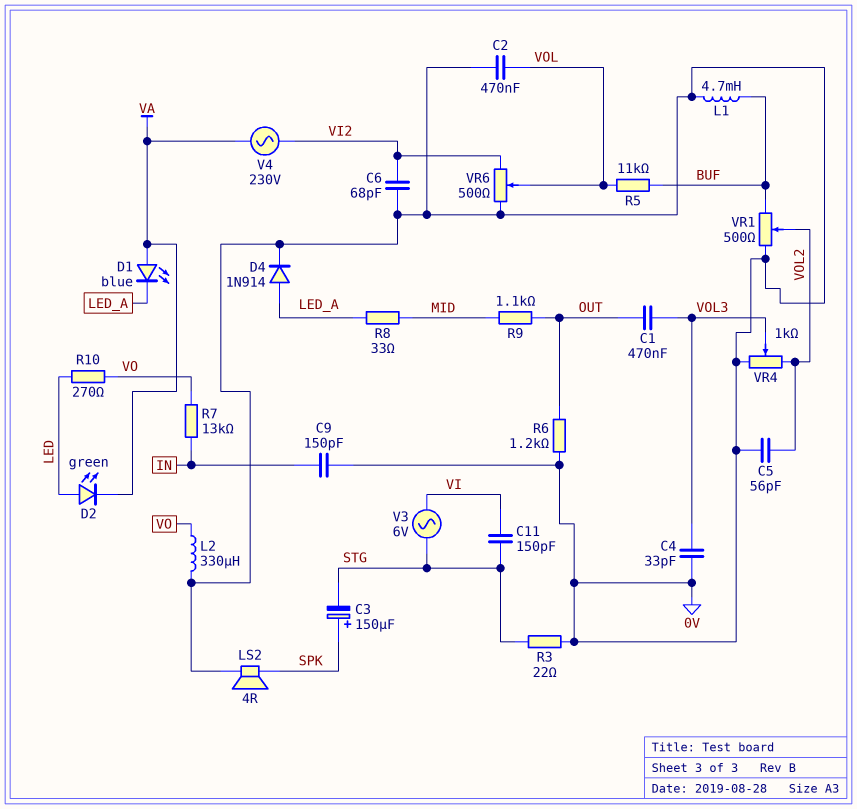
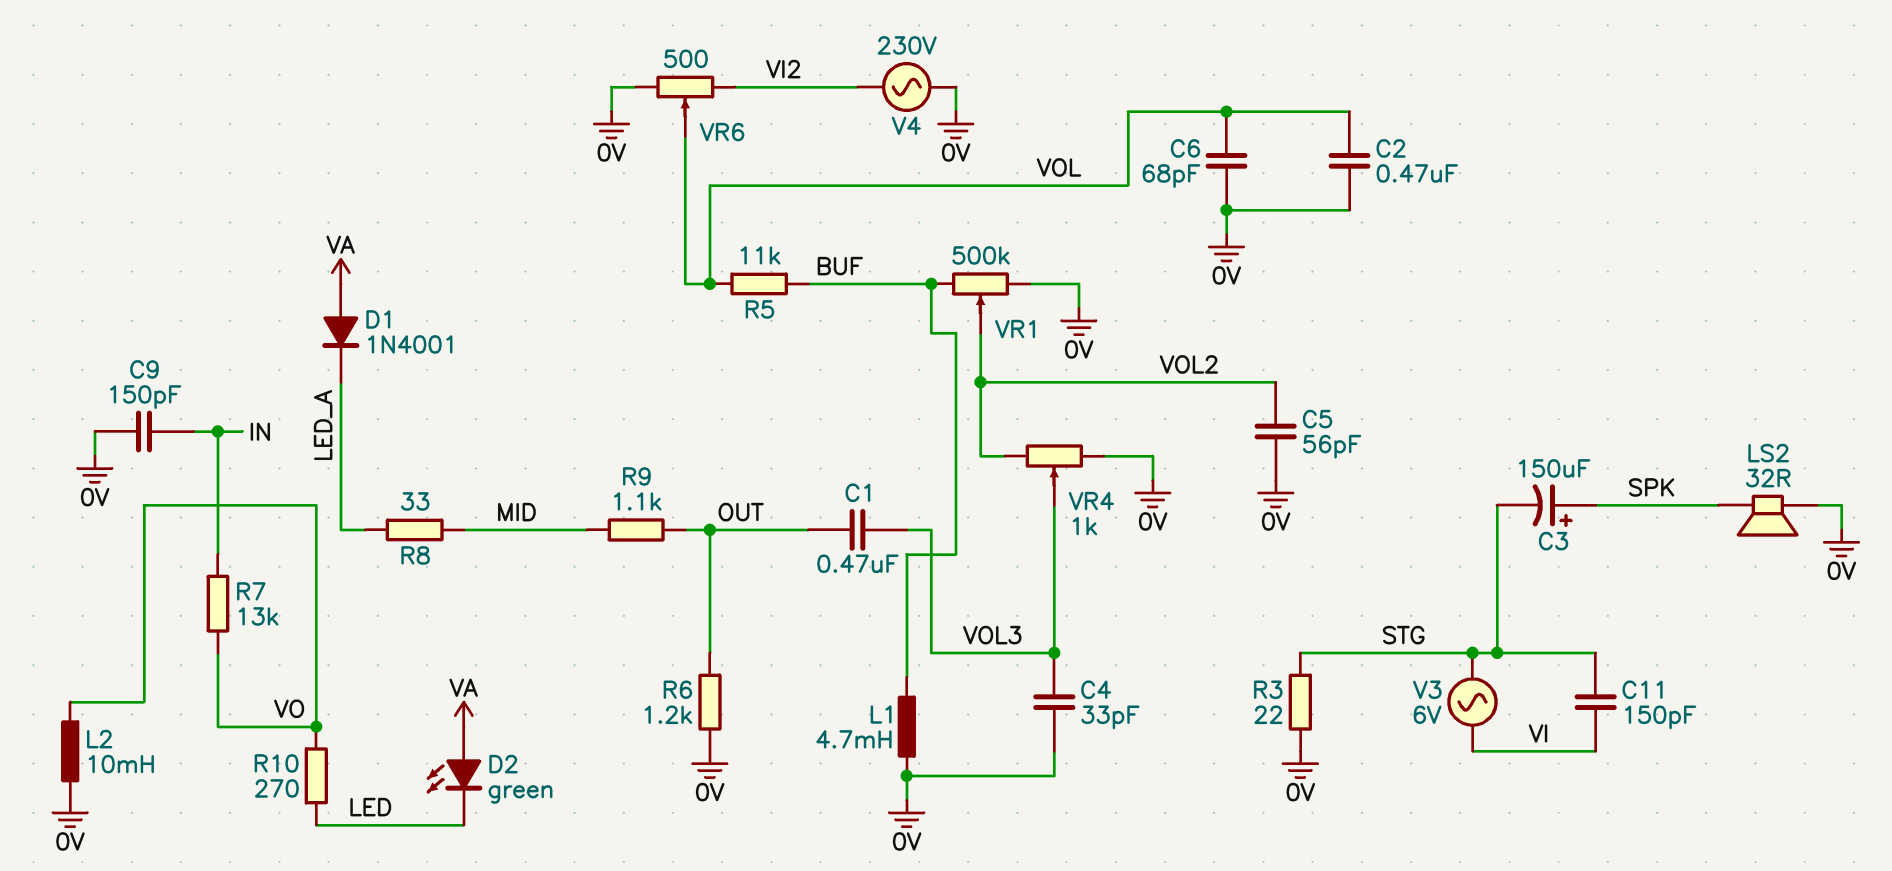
C6: 68pF (0V, VI2) -> 68pF (0V, VOL)
D1: LED blue (A VA, K LED_A) -> diode 1N4001 (A VA, K LED_A)
D2: LED green (A LED, K VA) -> LED green (A VA, K LED)
D4: diode 1N914 (A LED_A, K 0V) -> none
L2: 330uH (0V, VO) -> 10mH (0V, VO)
LS2: speaker 4R (0V, SPK) -> speaker 32R (0V, SPK)
V4: AC 230V (VA, VI2) -> AC 230V (0V, VI2)
VR1: 500 (0V, BUF, wiper VOL2) -> 500k (0V, BUF, wiper VOL2)

